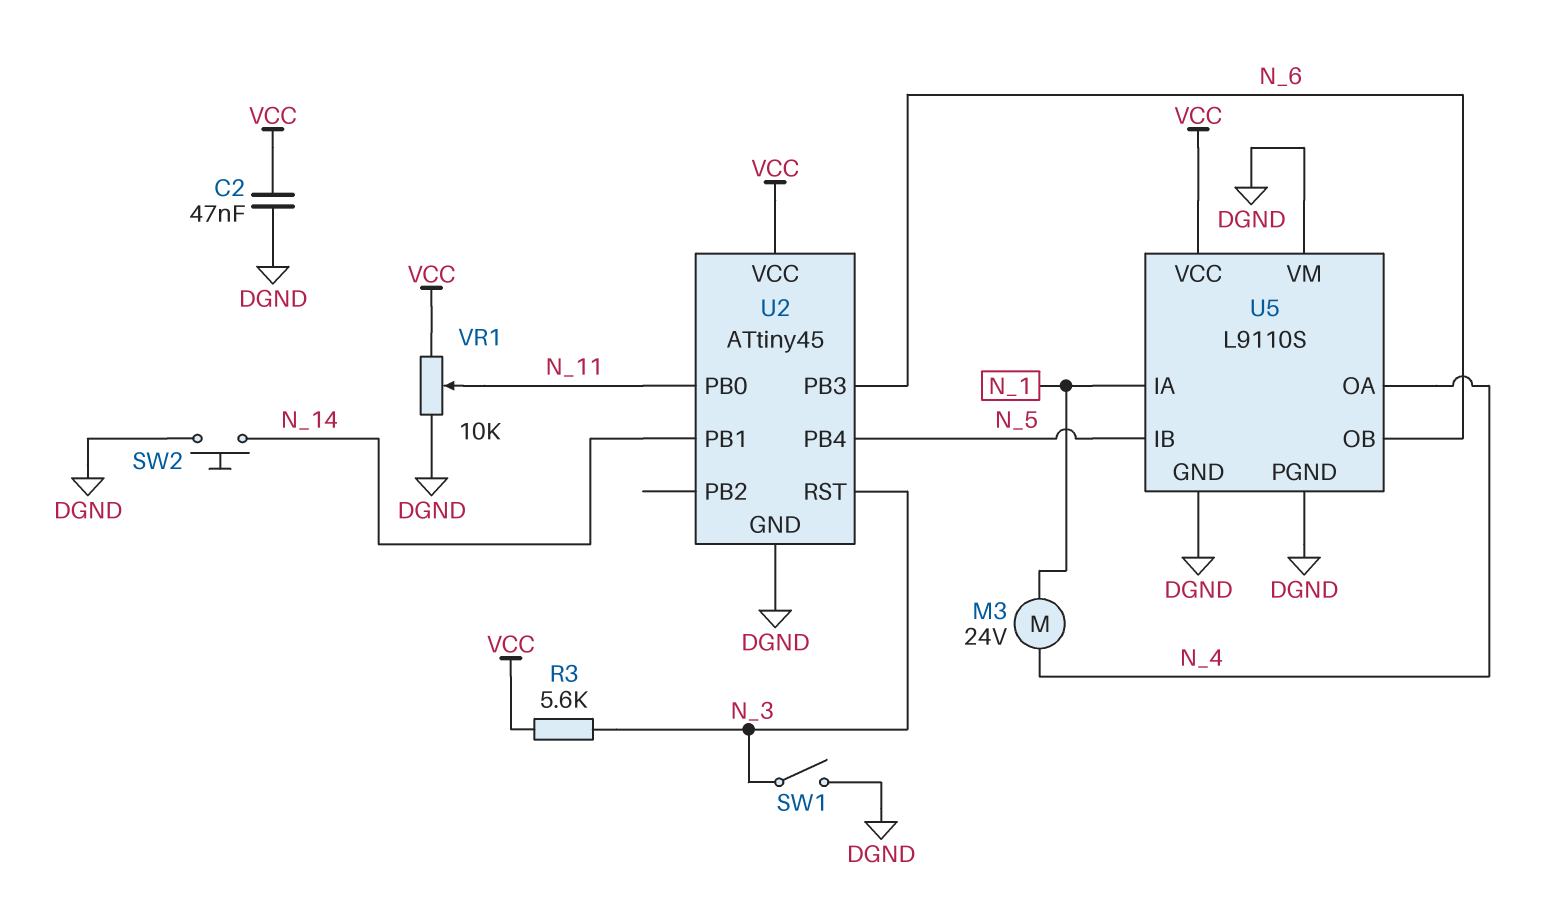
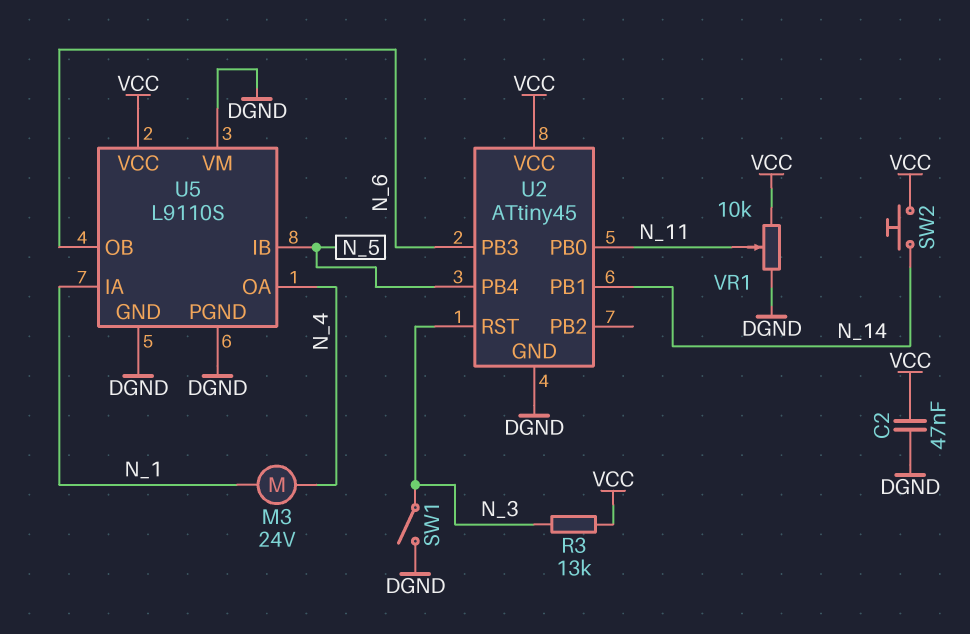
R3: 5.6k (N_3, VCC) -> 13k (N_3, VCC)
SW2: button (DGND, N_14) -> button (N_14, VCC)

